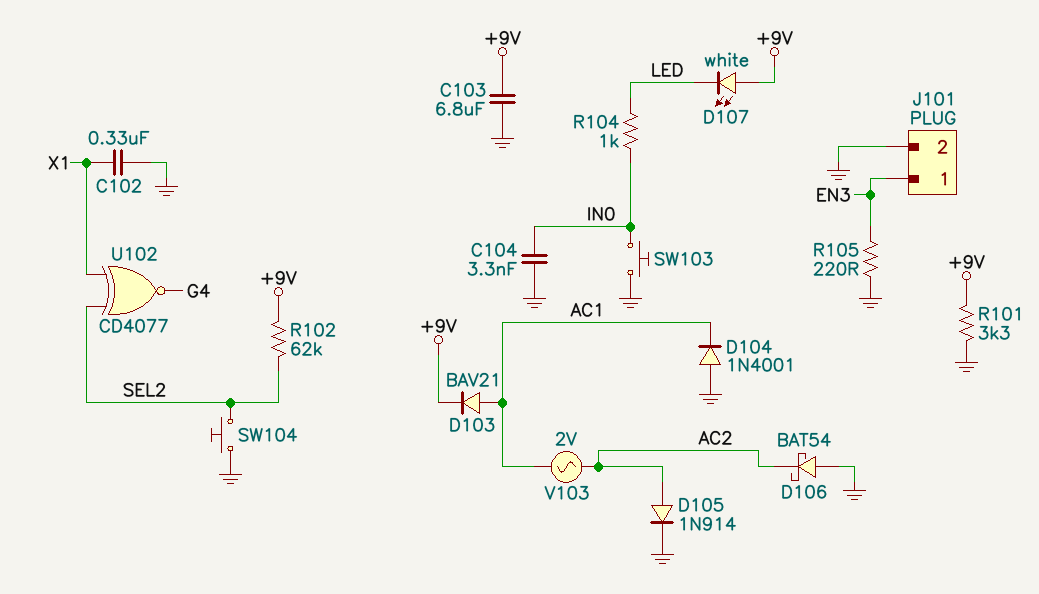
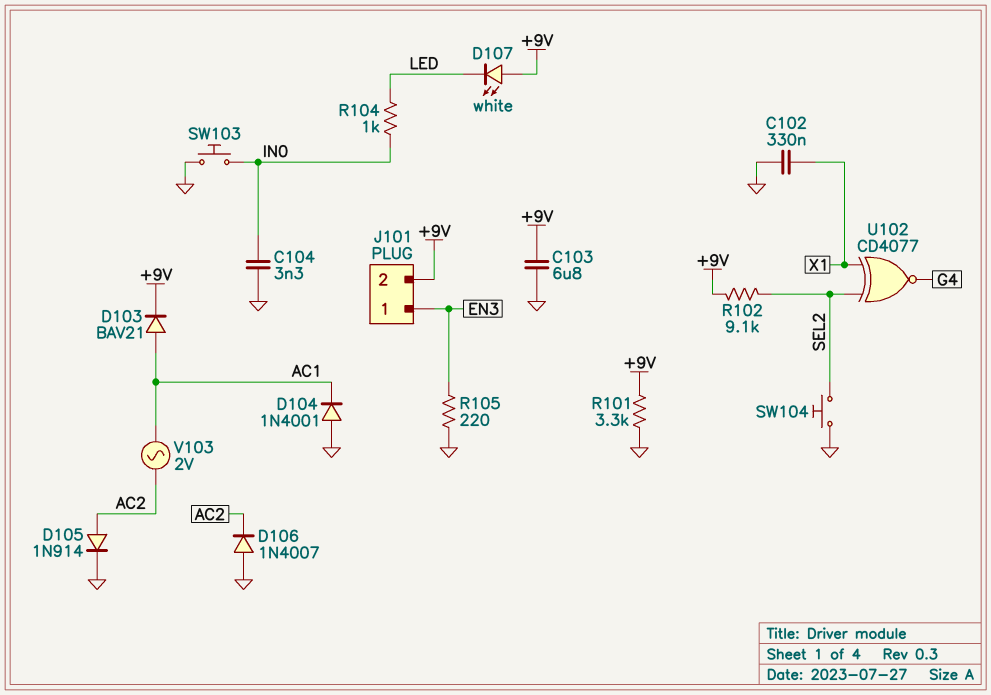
D106: schottky BAT54 (A GND, K AC2) -> diode 1N4007 (A GND, K AC2)
J101 pin 2: GND -> +9V
R102: 62k (+9V, SEL2) -> 9.1k (+9V, SEL2)

